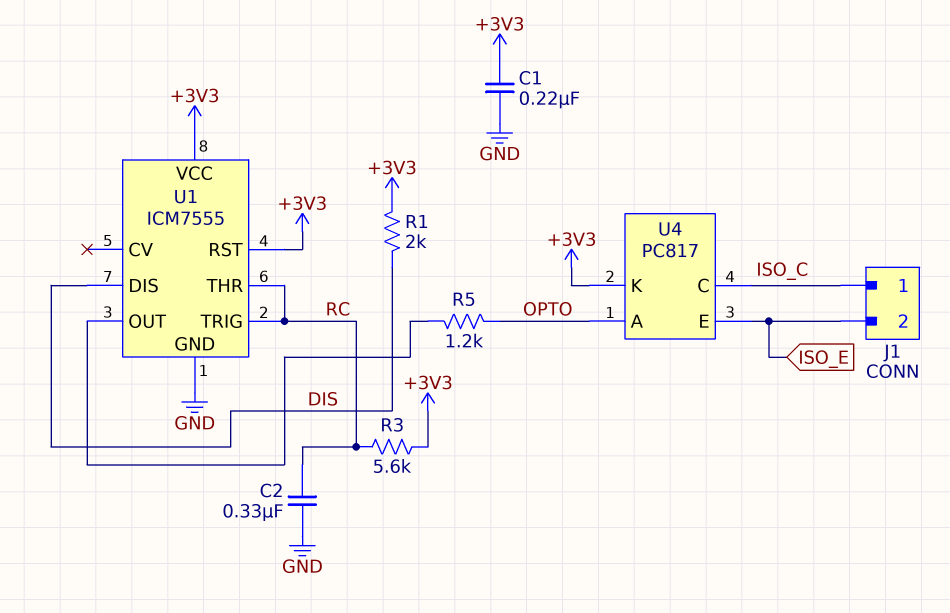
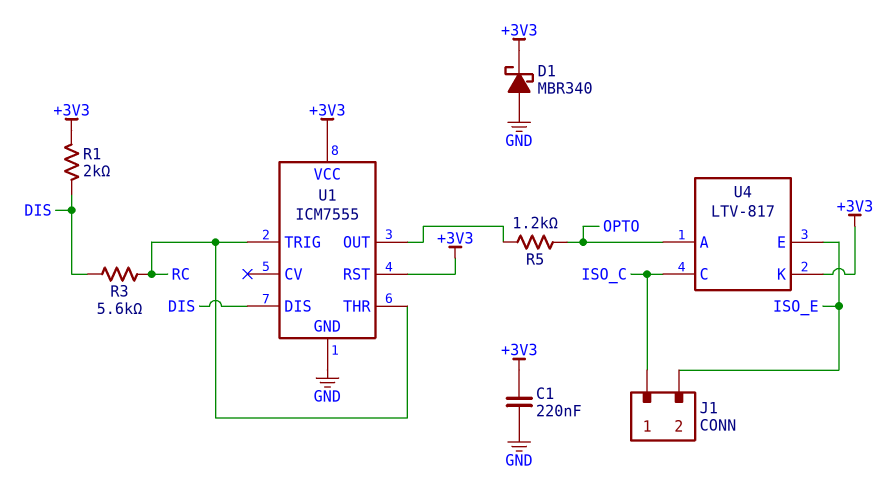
C2: 330nF (GND, RC) -> none
D1: none -> schottky MBR340 (A GND, K +3V3)
R3: 5.6k (+3V3, RC) -> 5.6k (DIS, RC)
U4: PC817 -> LTV-817

